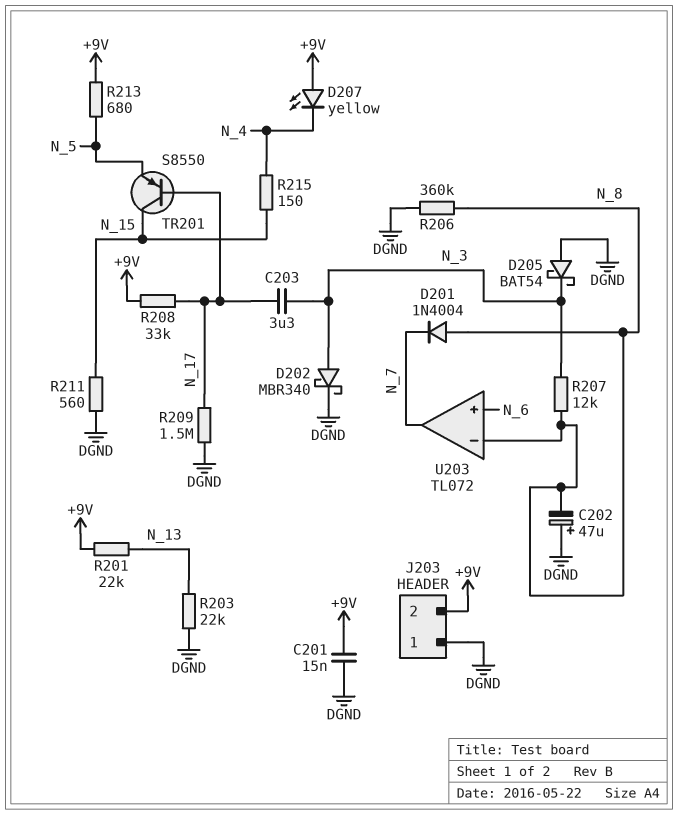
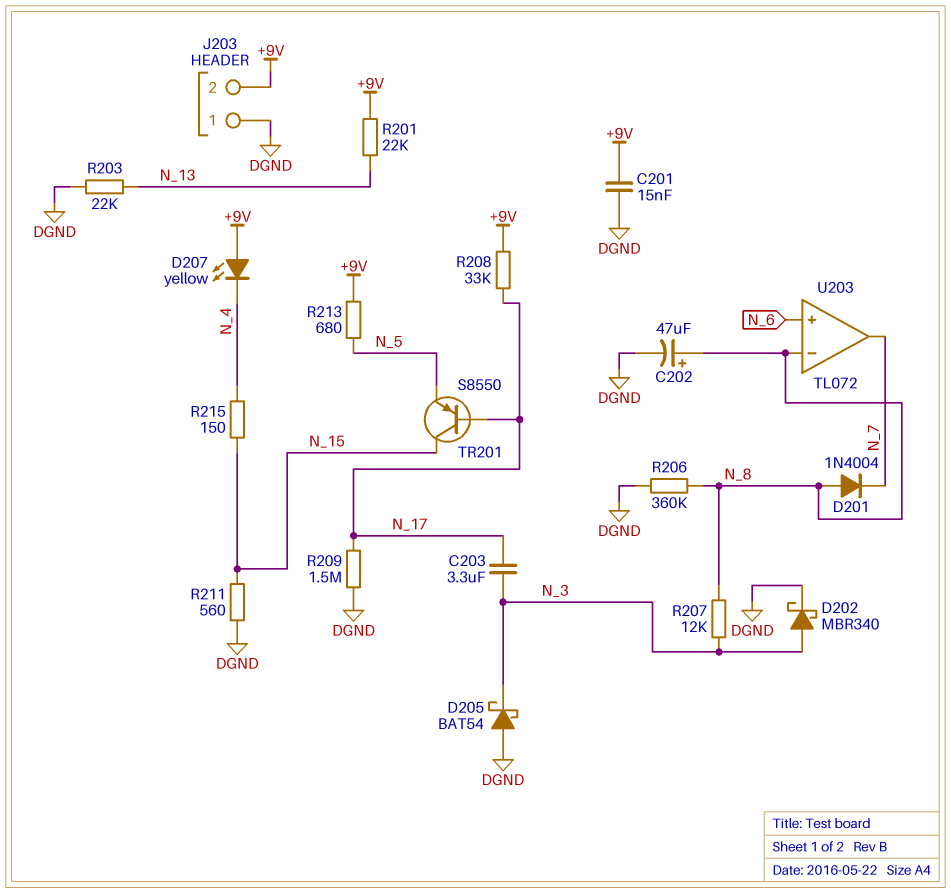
C202: 47uF (plus DGND, minus N_8) -> 47uF (plus N_8, minus DGND)

